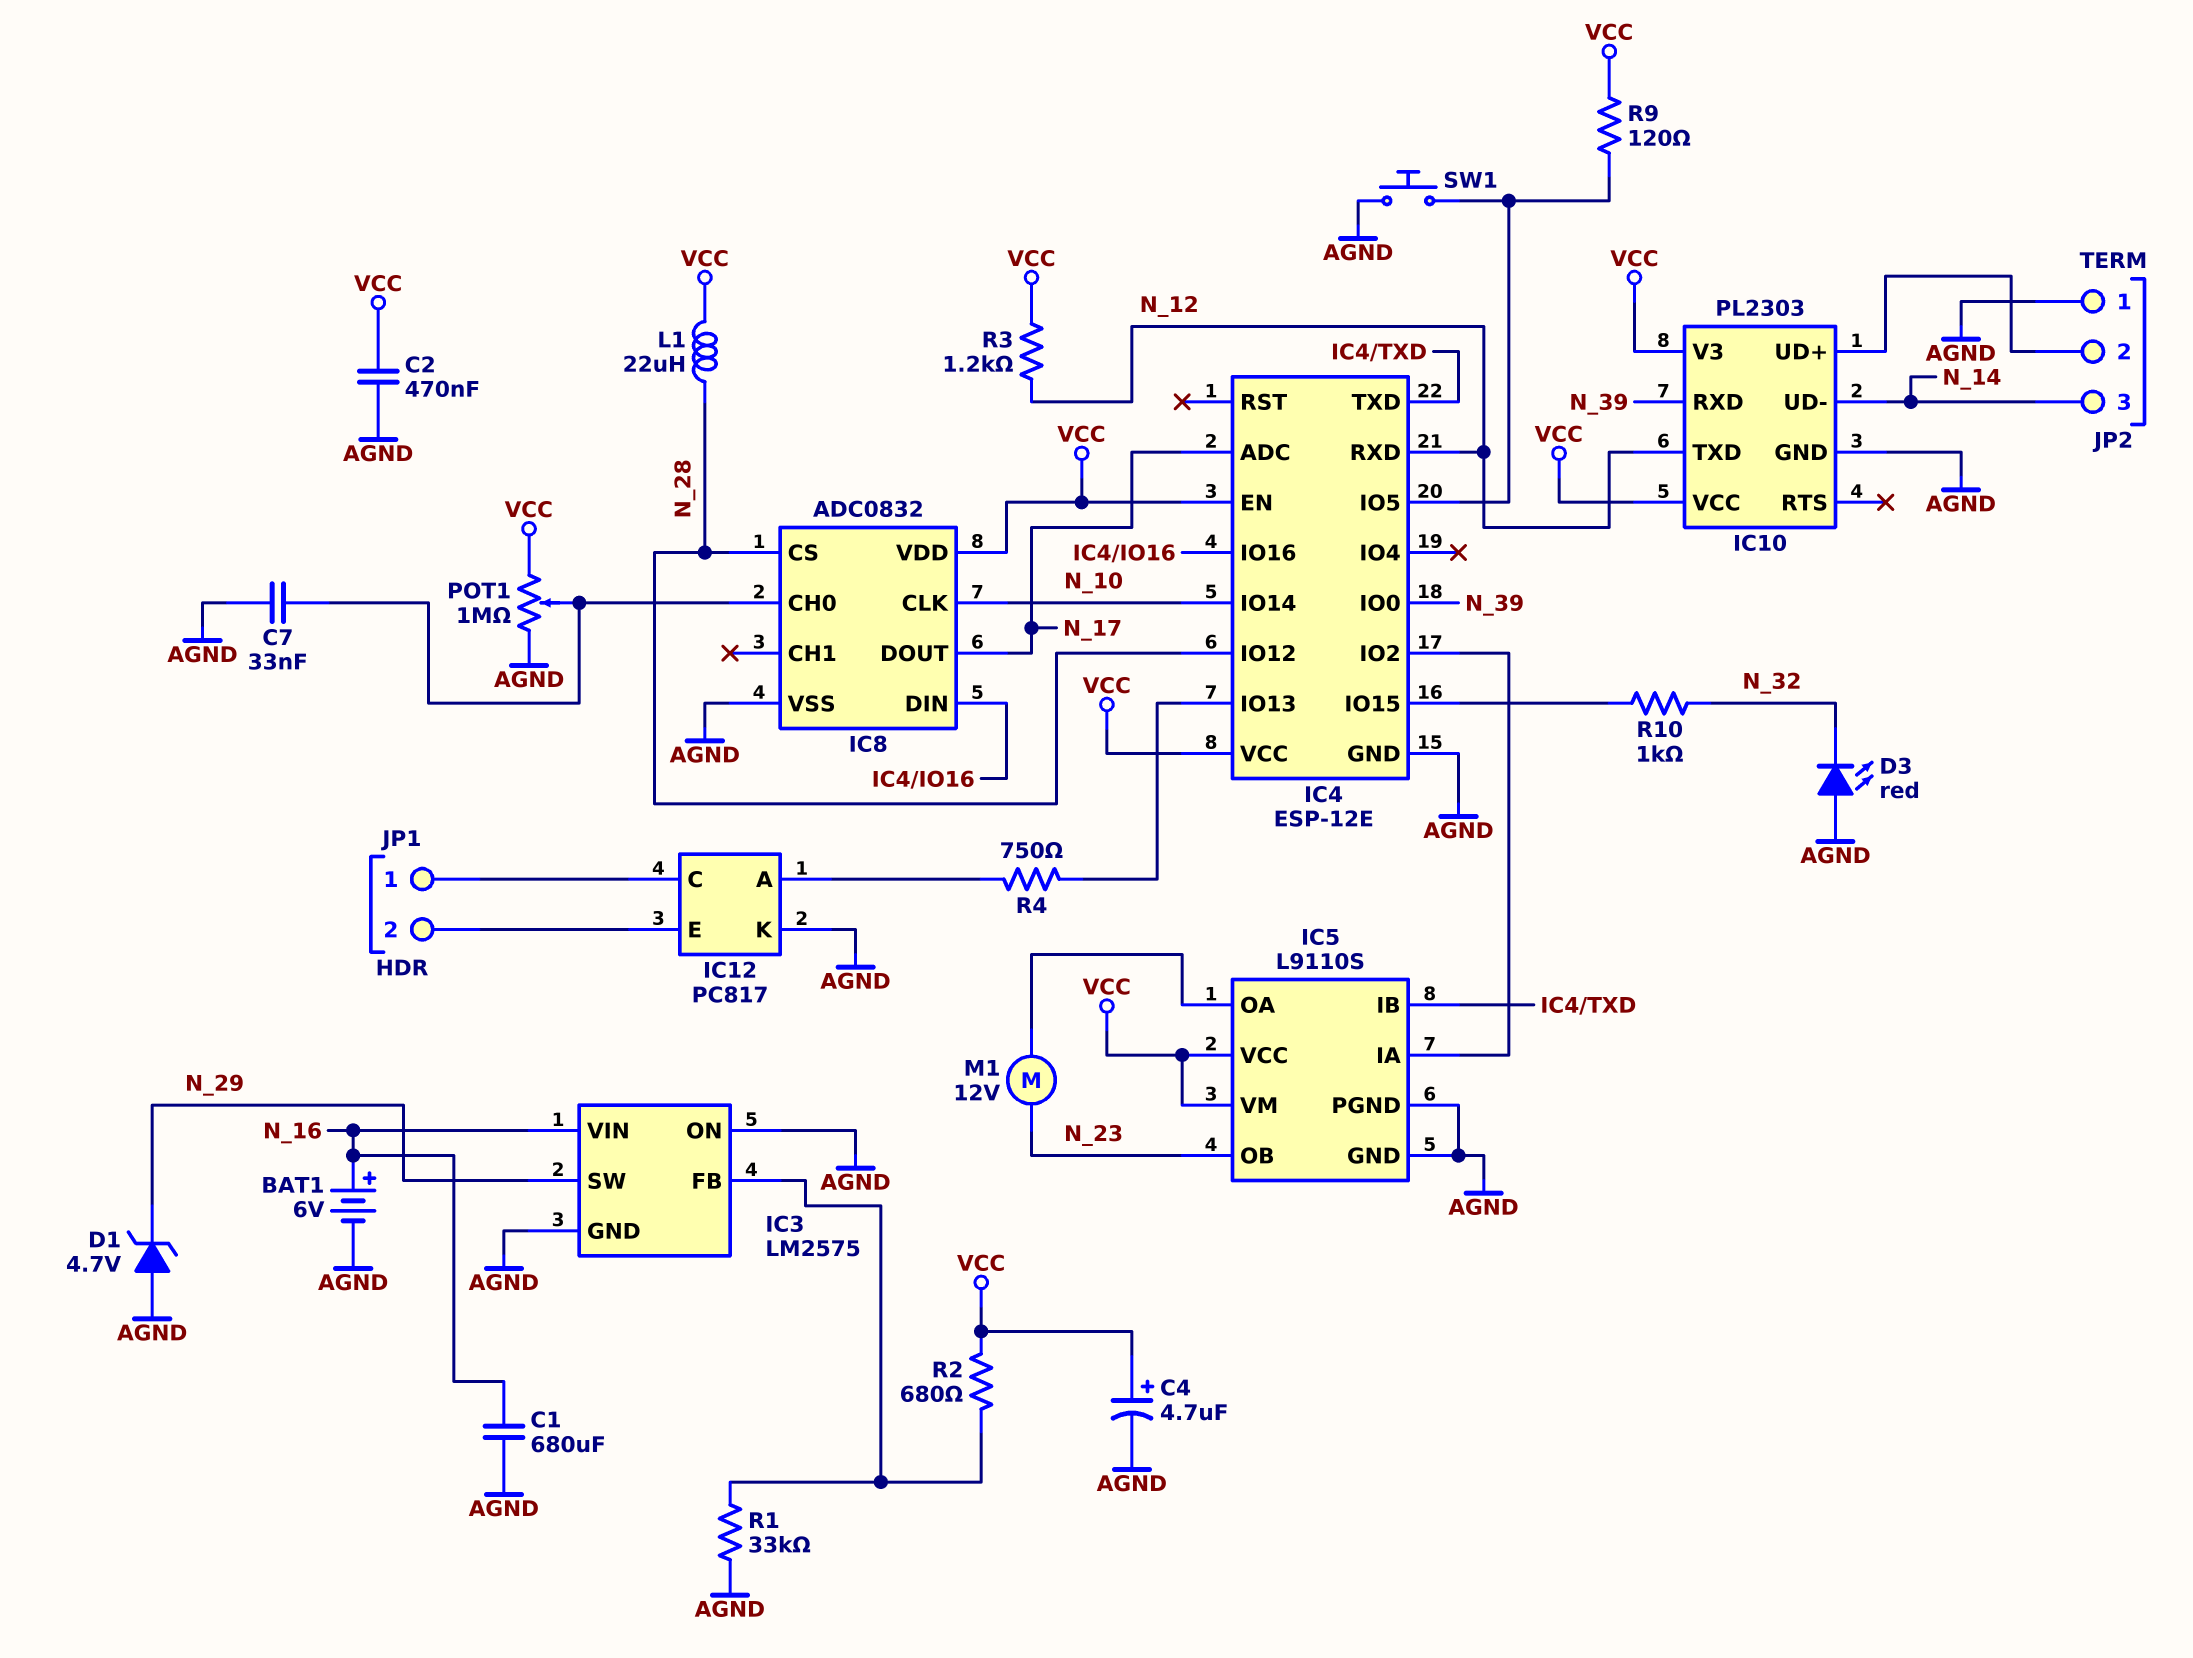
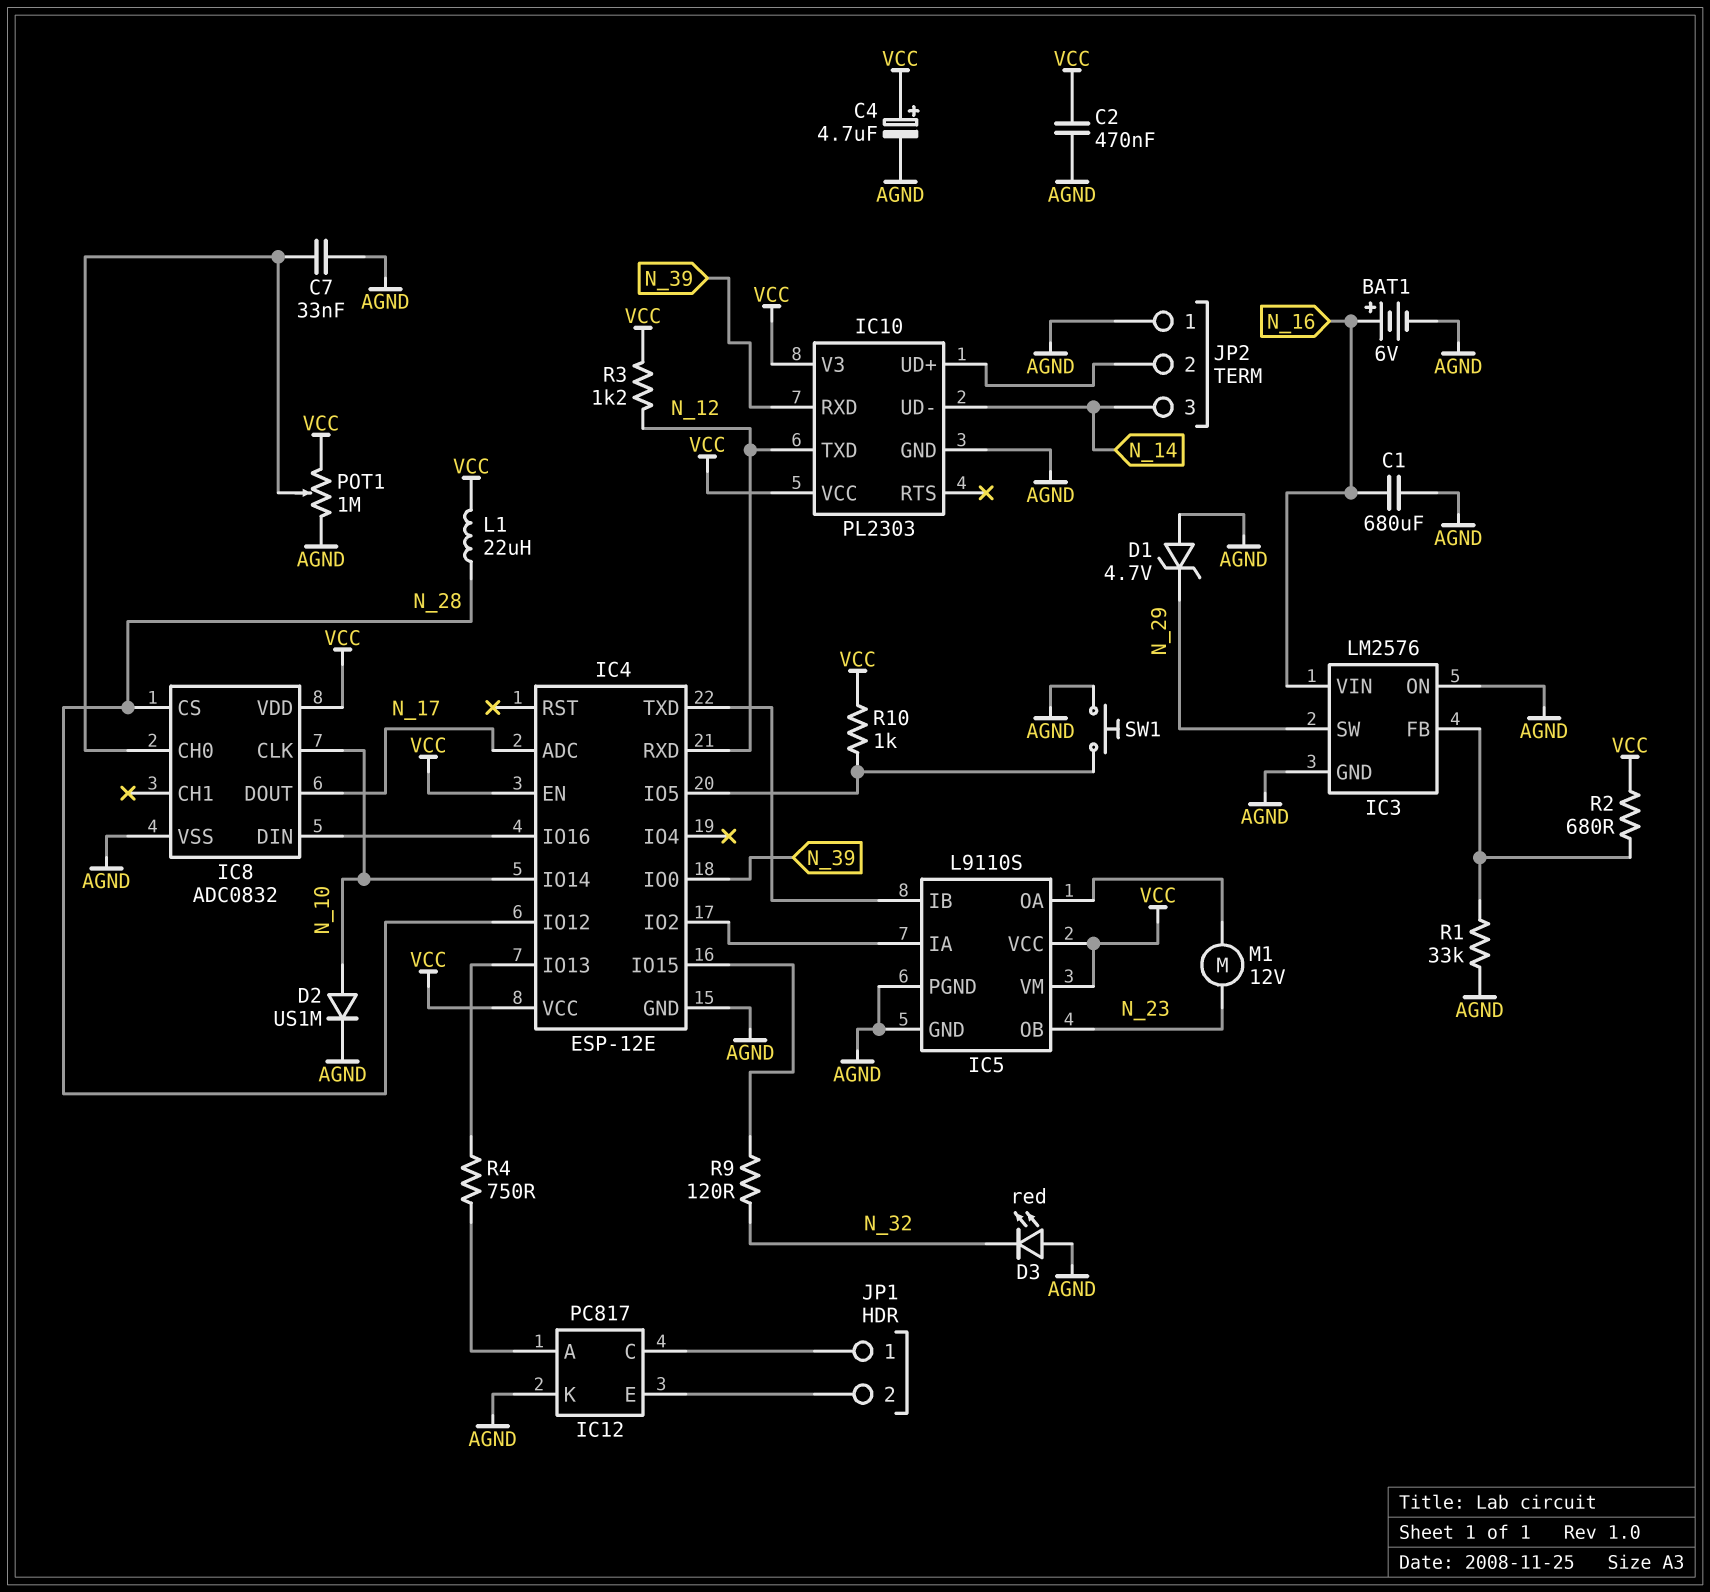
D2: none -> diode US1M (A N_10, K AGND)
IC3: LM2575 -> LM2576
R9: 120 (IC4/IO5, VCC) -> 120 (IC4/IO15, N_32)
R10: 1k (IC4/IO15, N_32) -> 1k (IC4/IO5, VCC)

